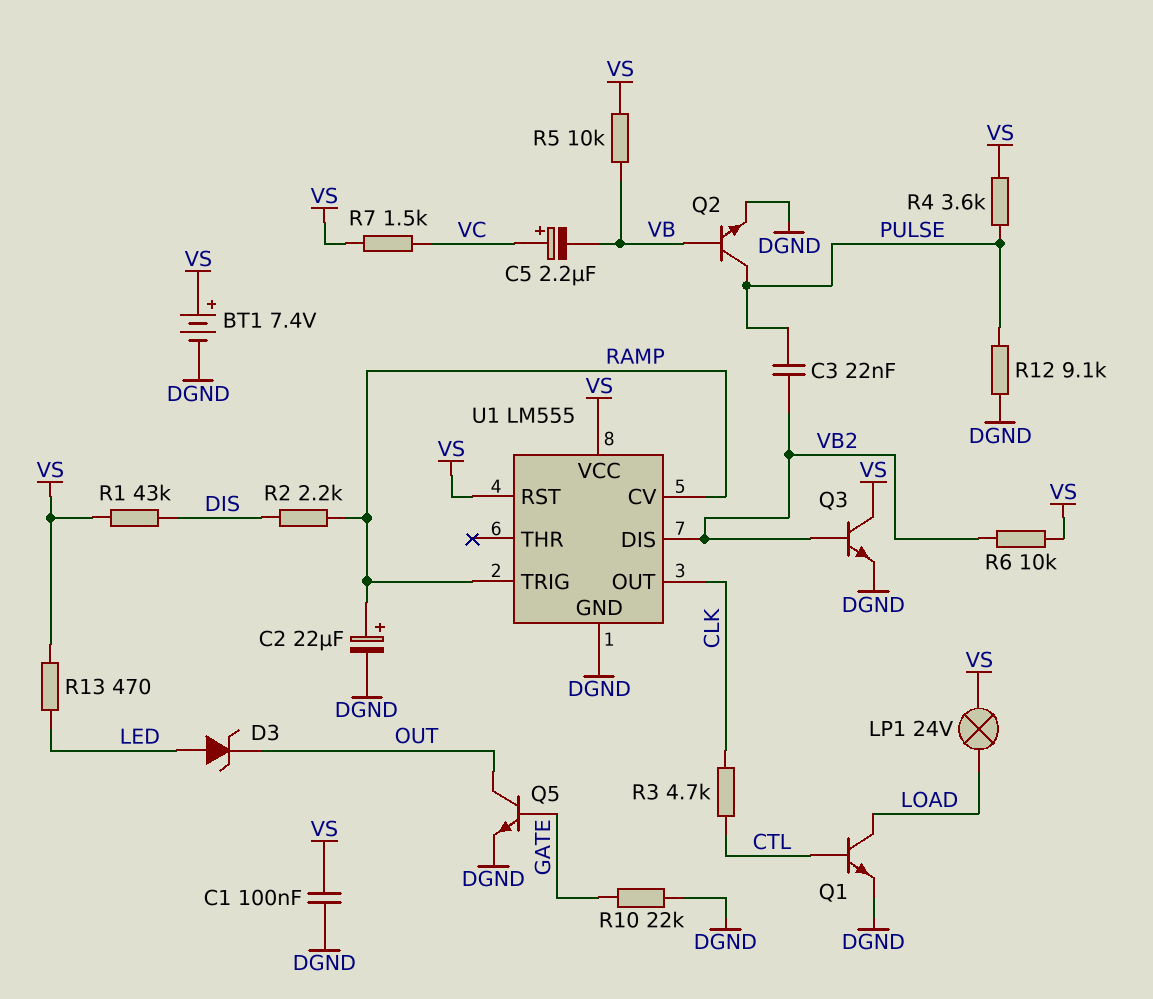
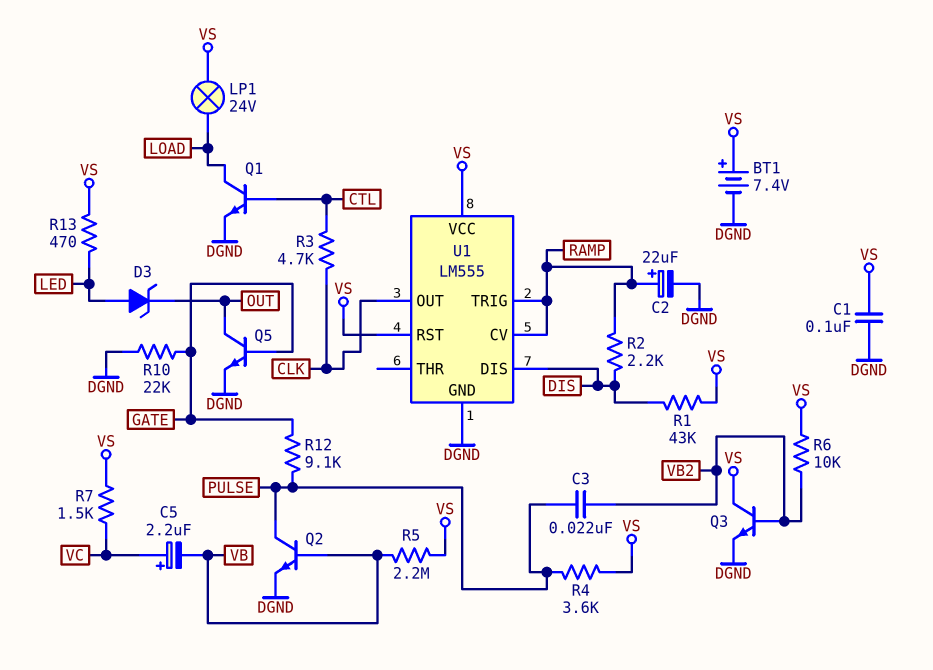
R5: 10k (VB, VS) -> 2.2M (VB, VS)
R12: 9.1k (DGND, PULSE) -> 9.1k (GATE, PULSE)
U1 pin DIS: VB2 -> DIS

